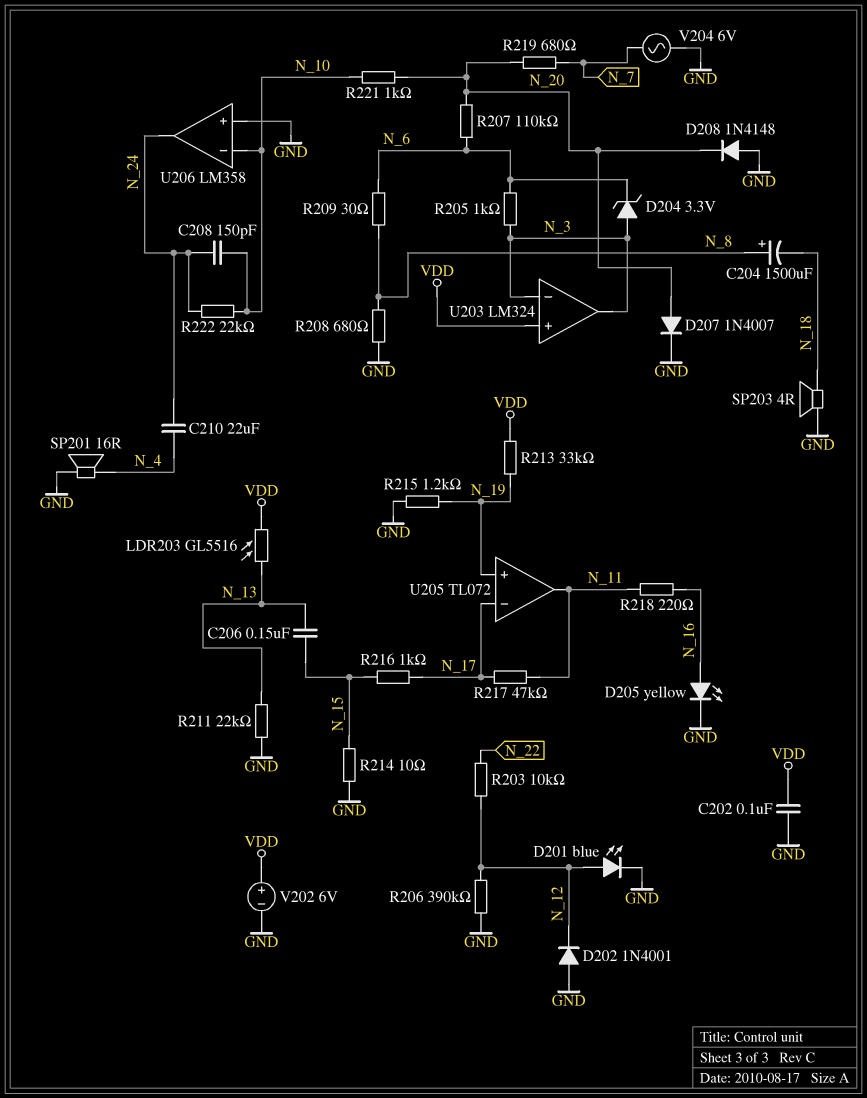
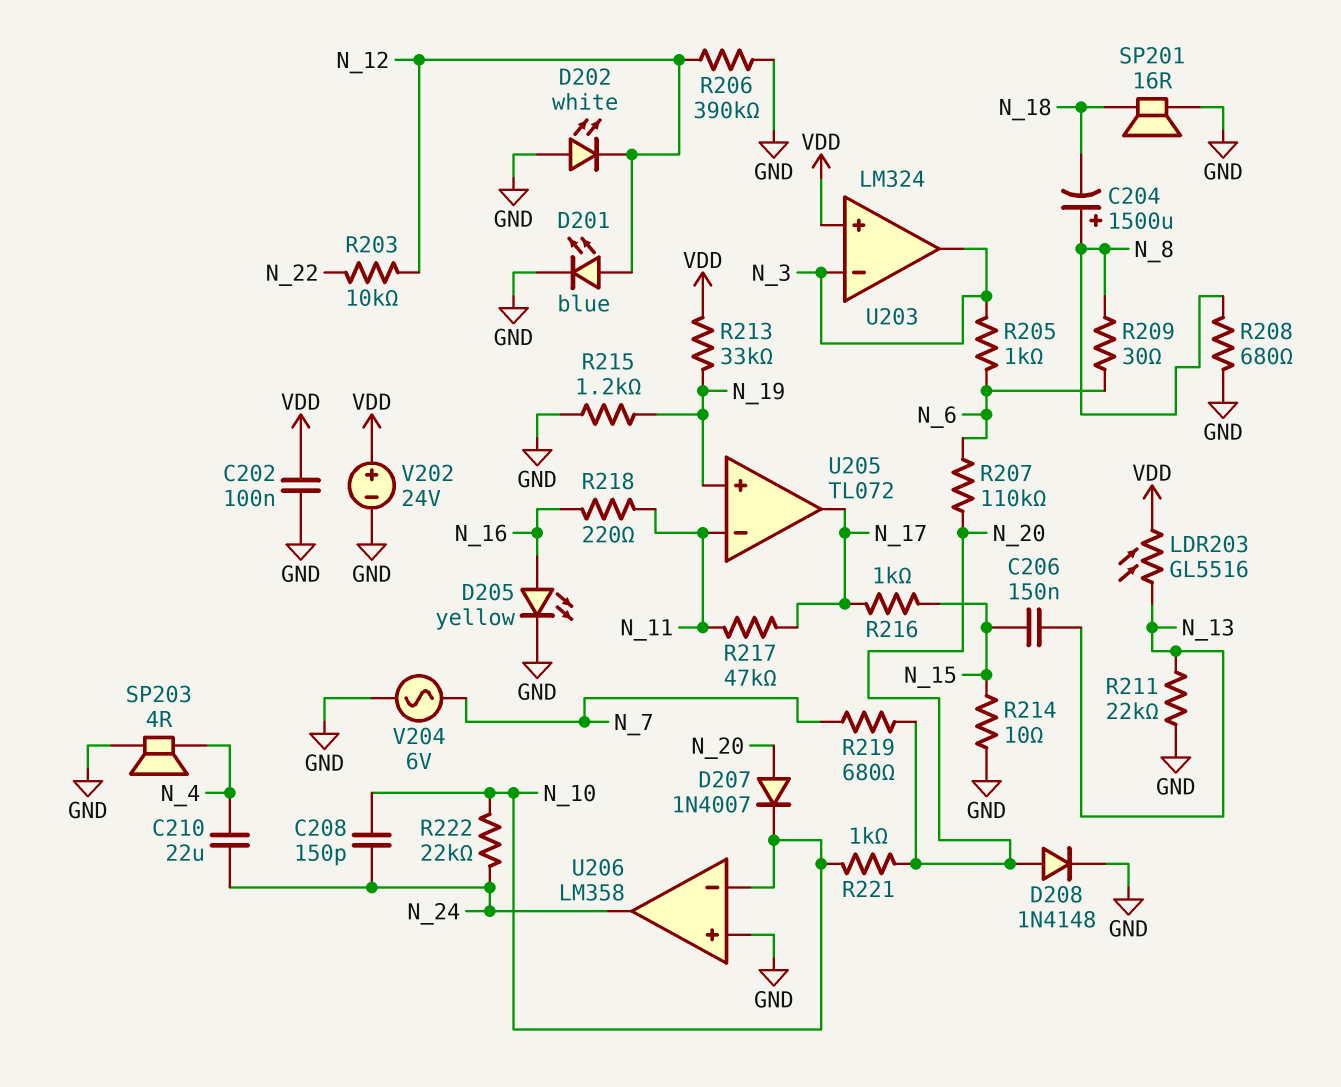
D202: diode 1N4001 (A GND, K N_12) -> LED white (A GND, K N_12)
D204: zener 3.3V (A N_3, K N_6) -> none
D207: diode 1N4007 (A N_20, K GND) -> diode 1N4007 (A N_20, K N_10)
D208: diode 1N4148 (A GND, K N_20) -> diode 1N4148 (A N_20, K GND)
SP201: speaker 16R (GND, N_4) -> speaker 16R (GND, N_18)
SP203: speaker 4R (GND, N_18) -> speaker 4R (GND, N_4)
U205 pin in-: N_17 -> N_11
U205 pin out: N_11 -> N_17
V202: 6V (plus VDD, minus GND) -> 24V (plus VDD, minus GND)

